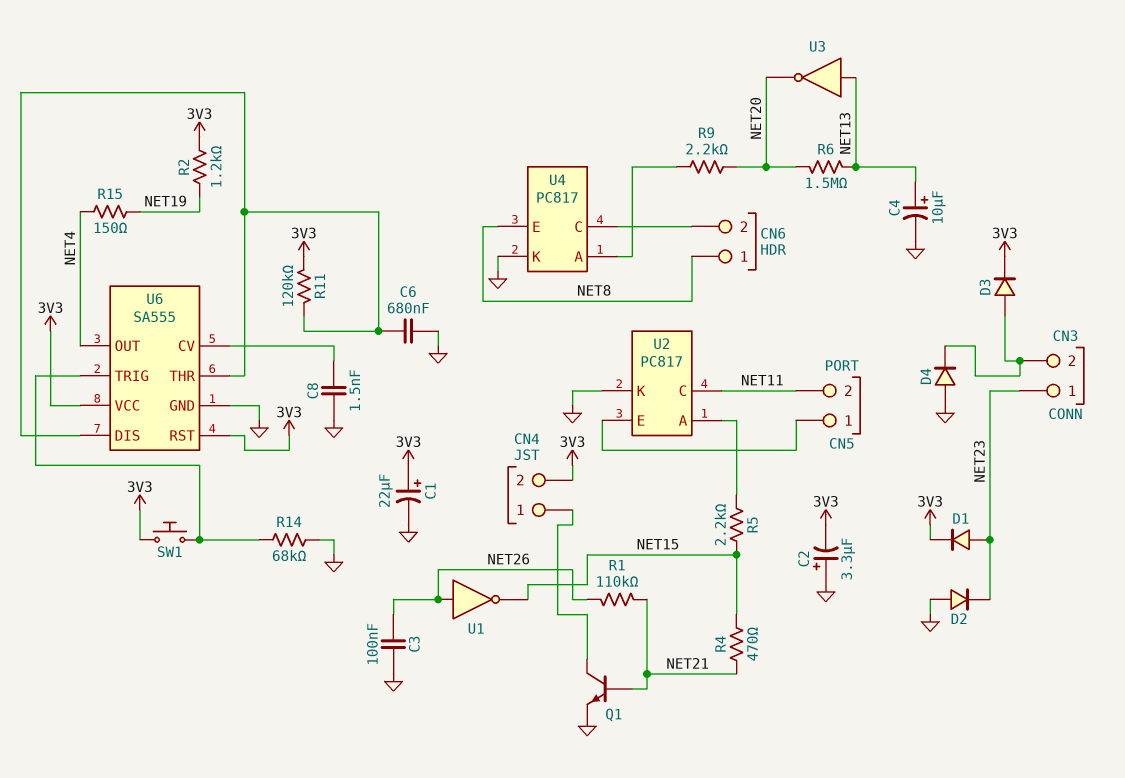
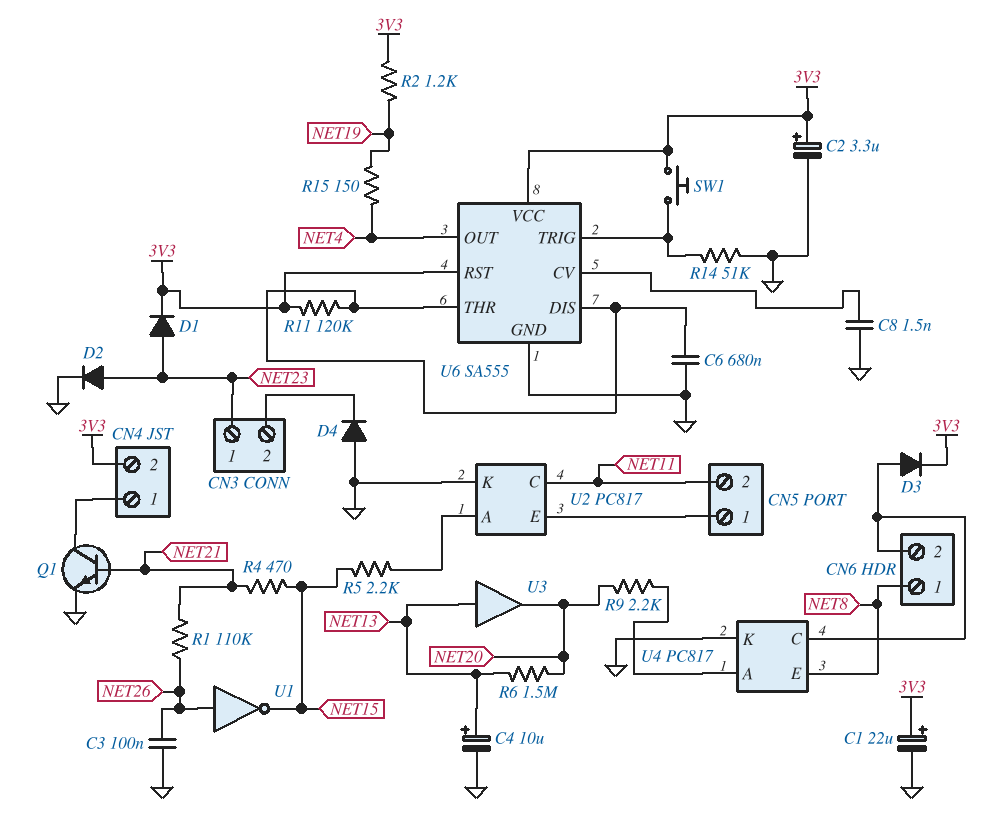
C2: 3.3uF (plus GND, minus 3V3) -> 3.3uF (plus 3V3, minus GND)
D2: diode (A GND, K NET23) -> diode (A NET23, K GND)
D3: diode (A CN3/2, K 3V3) -> diode (A CN6/2, K 3V3)
R14: 68k (GND, U6/TRIG) -> 51k (GND, U6/TRIG)
U3: NOT (in NET13, out NET20) -> buffer (in NET13, out NET20)

